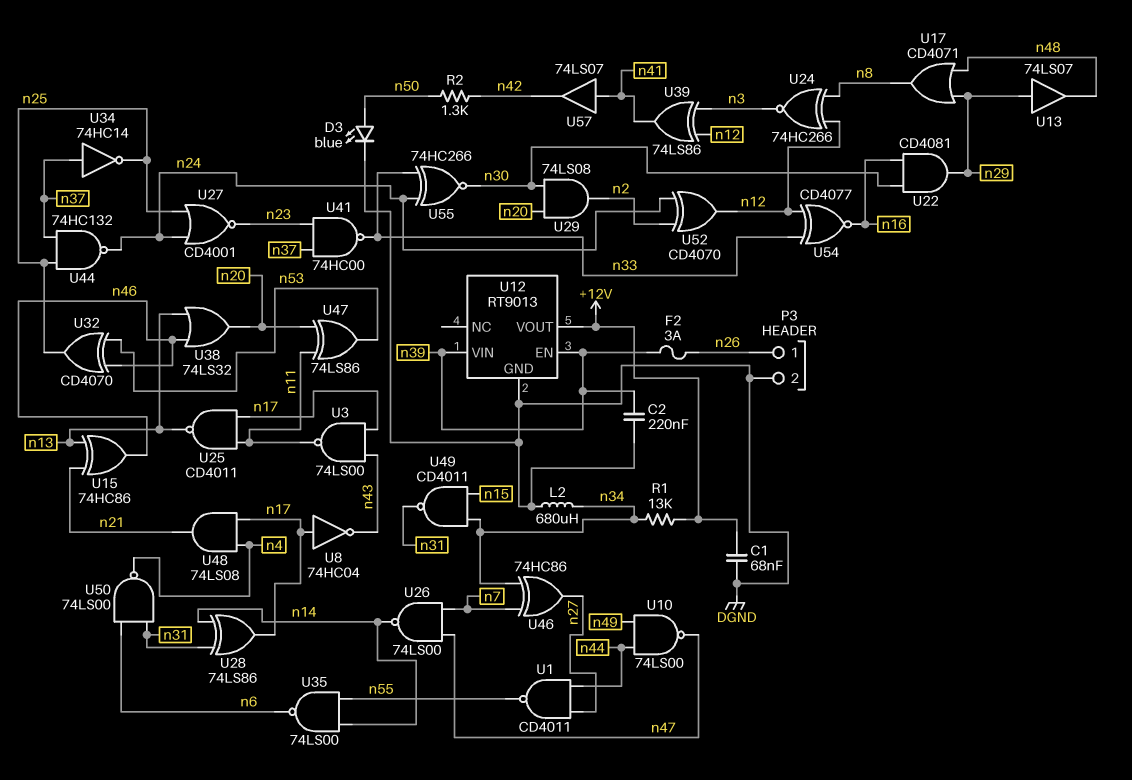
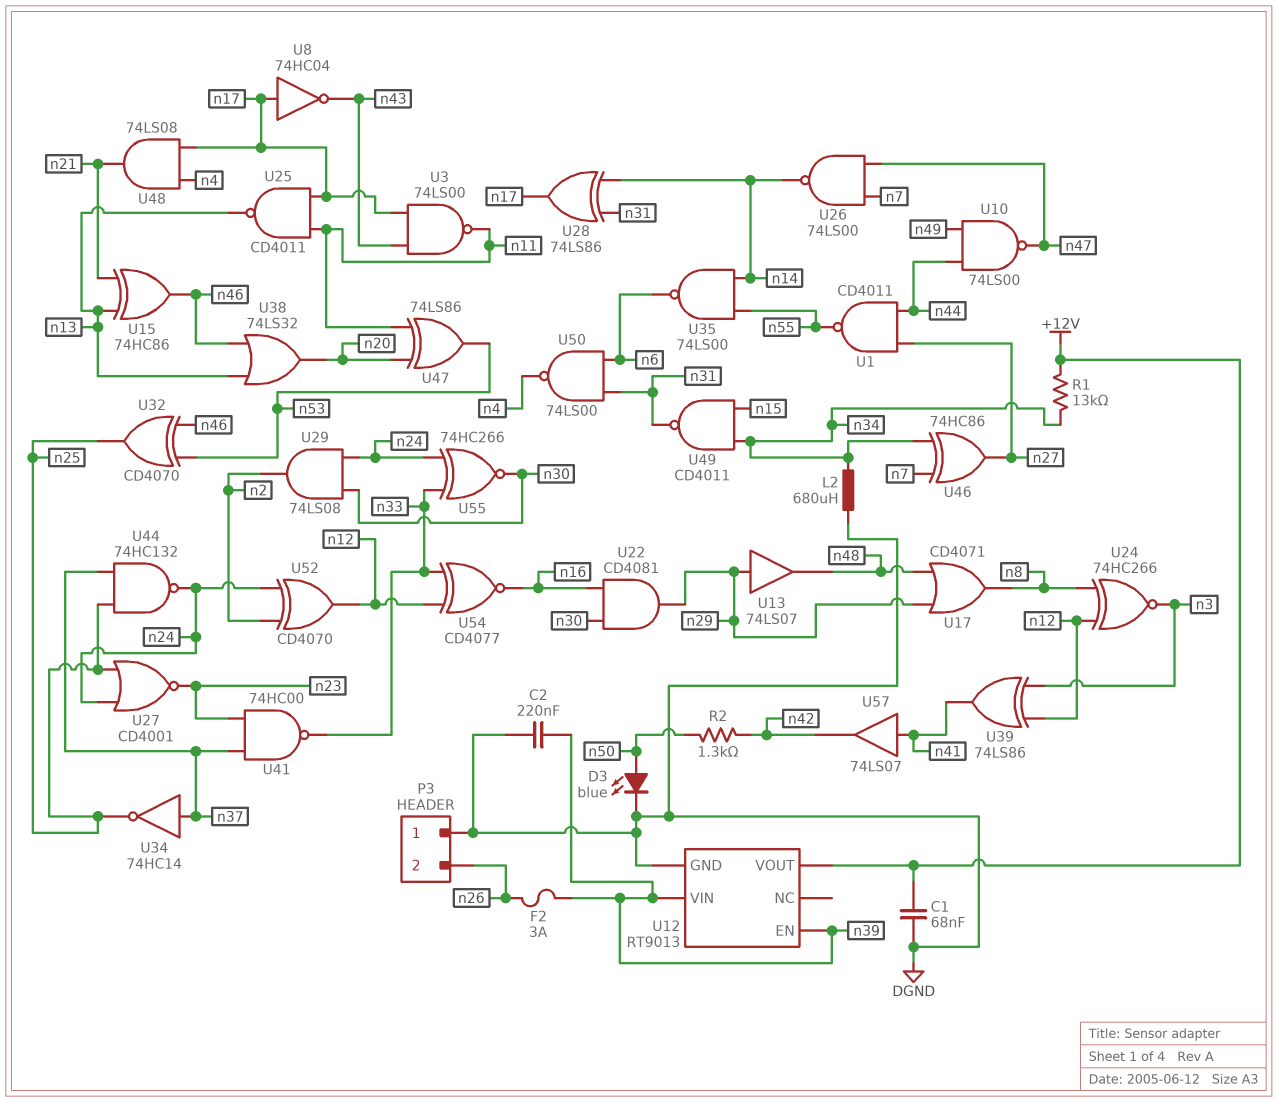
P3 pin 1: n26 -> DGND
P3 pin 2: DGND -> n26
U29: AND 74LS08 (in n20, in n30, out n2) -> AND 74LS08 (in n24, in n30, out n2)

